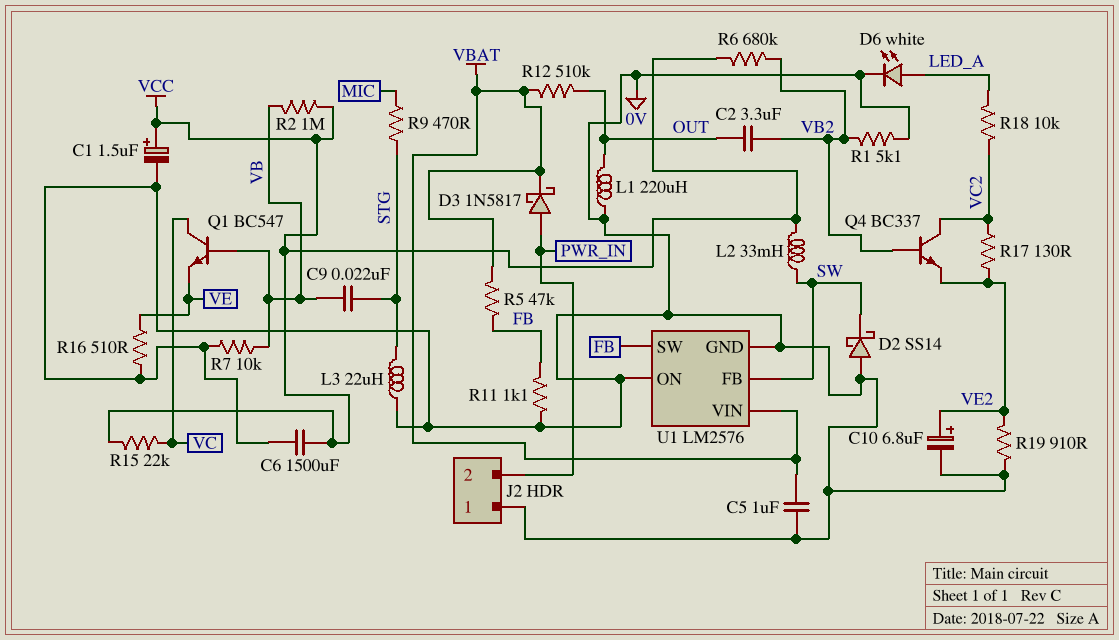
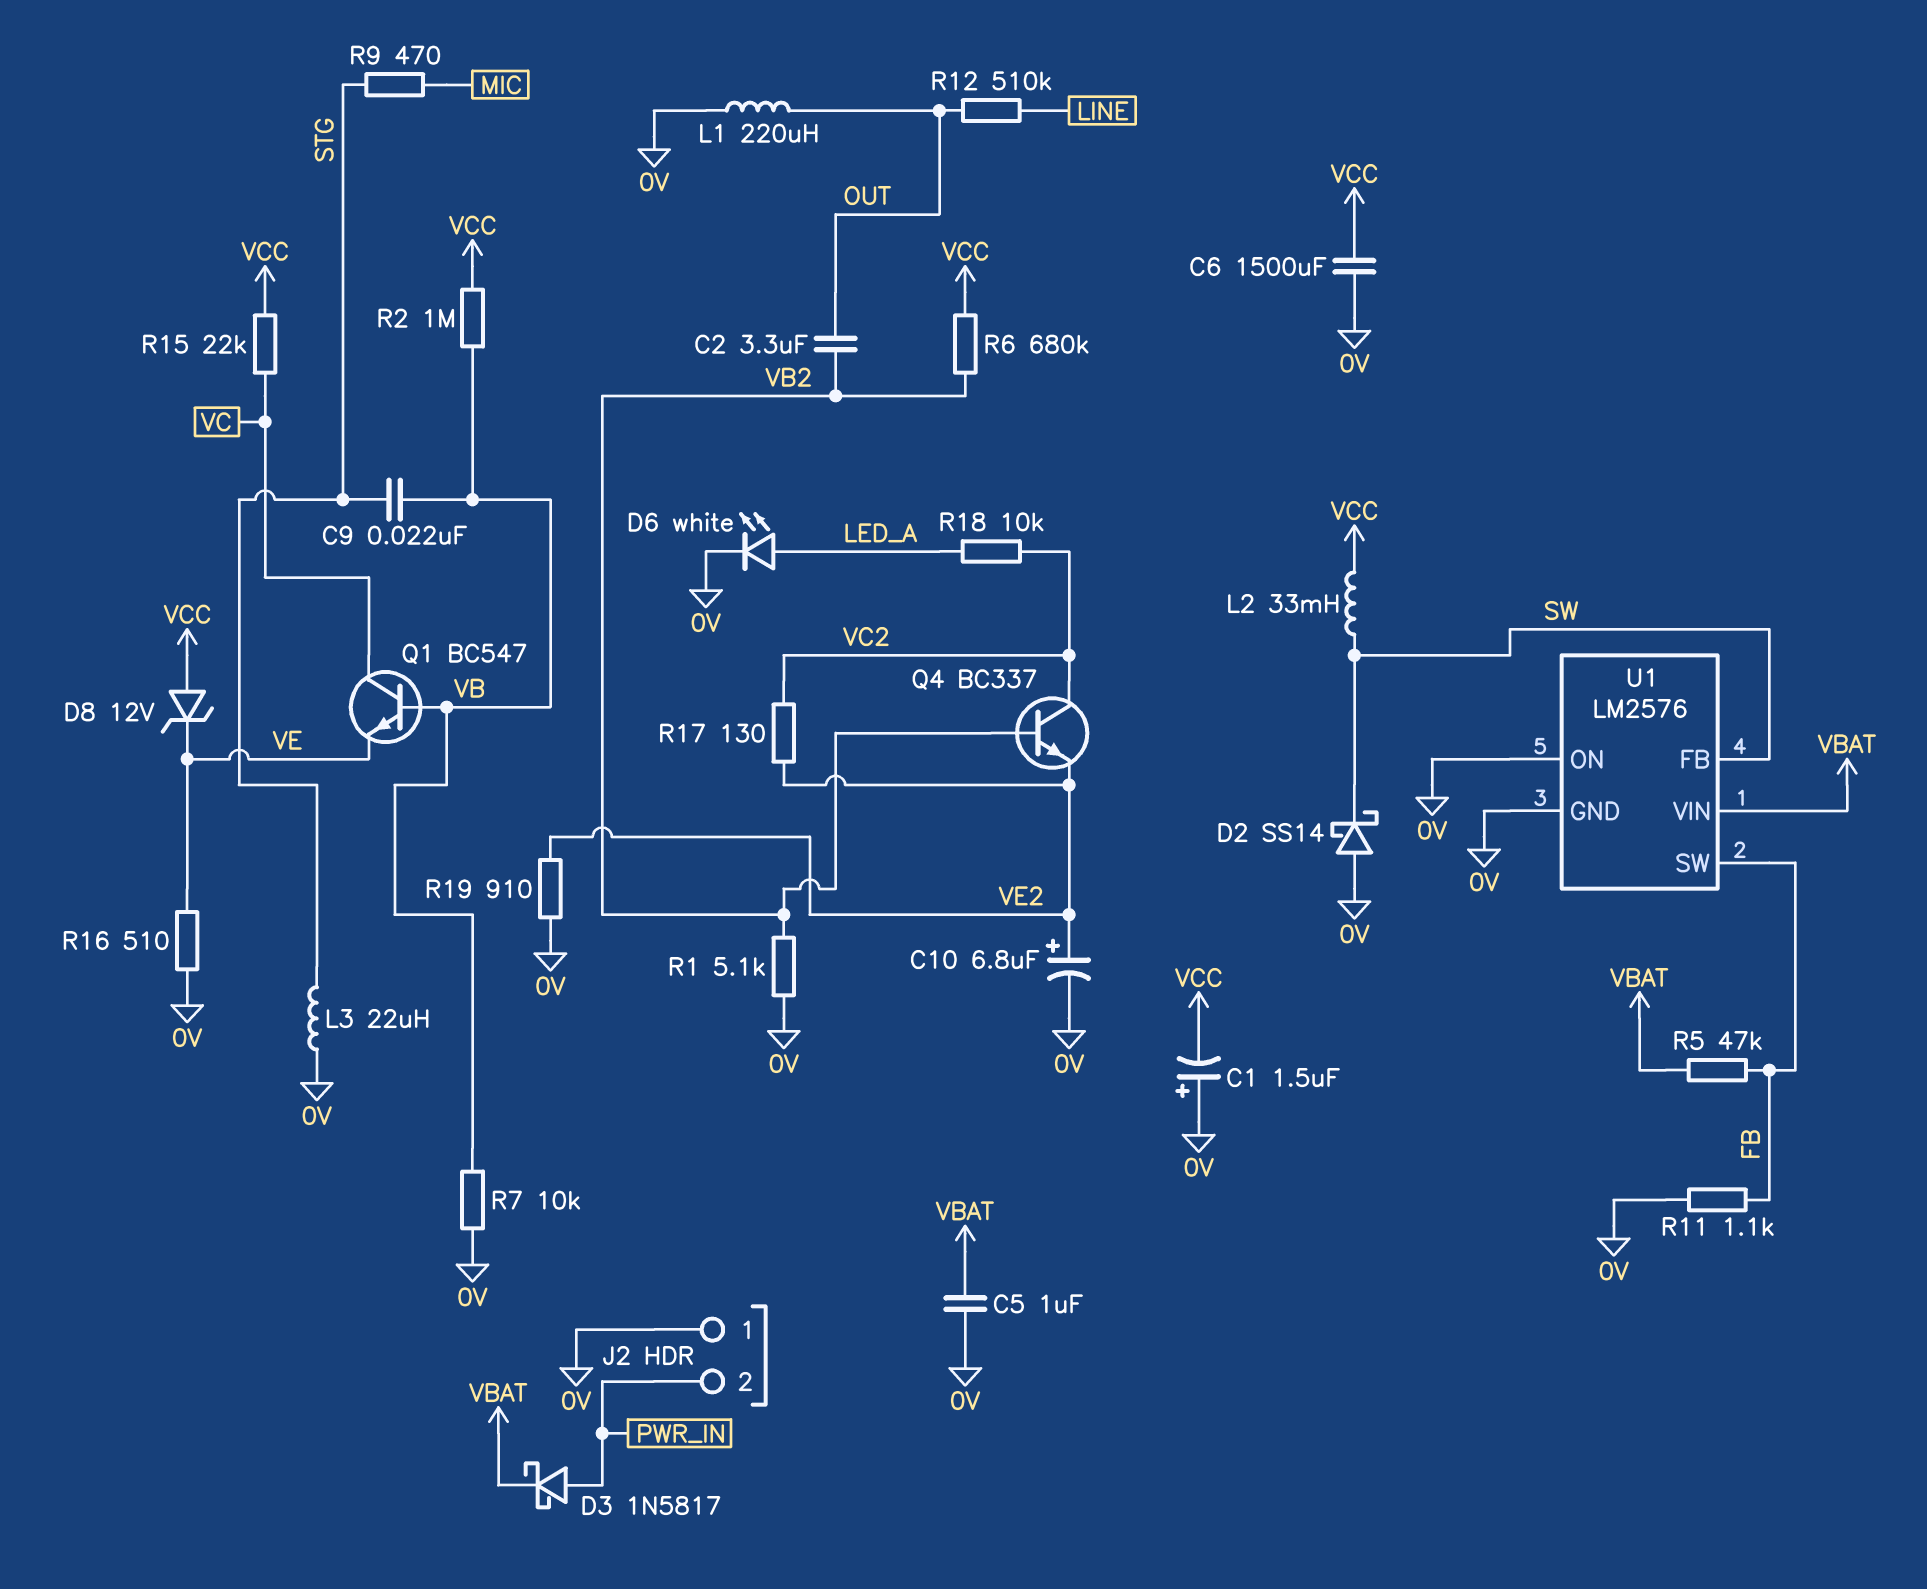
C1: 1.5uF (plus VCC, minus 0V) -> 1.5uF (plus 0V, minus VCC)
D8: none -> zener 12V (A VCC, K VE)
R12: 510k (OUT, VBAT) -> 510k (LINE, OUT)

